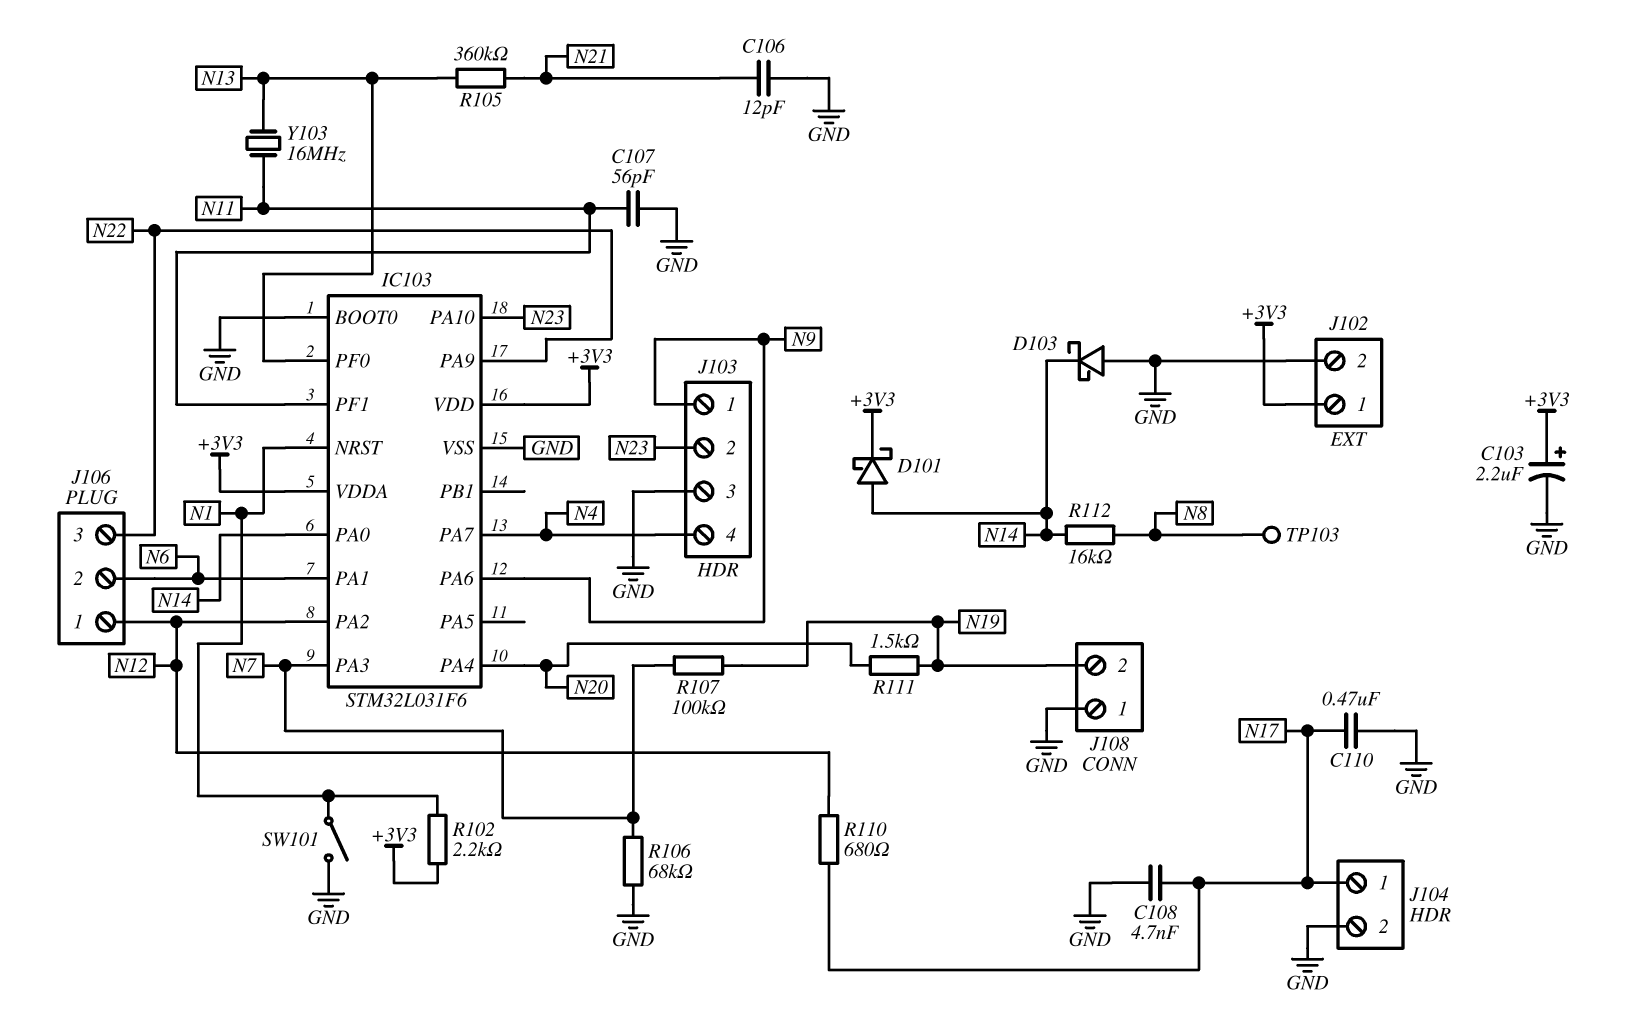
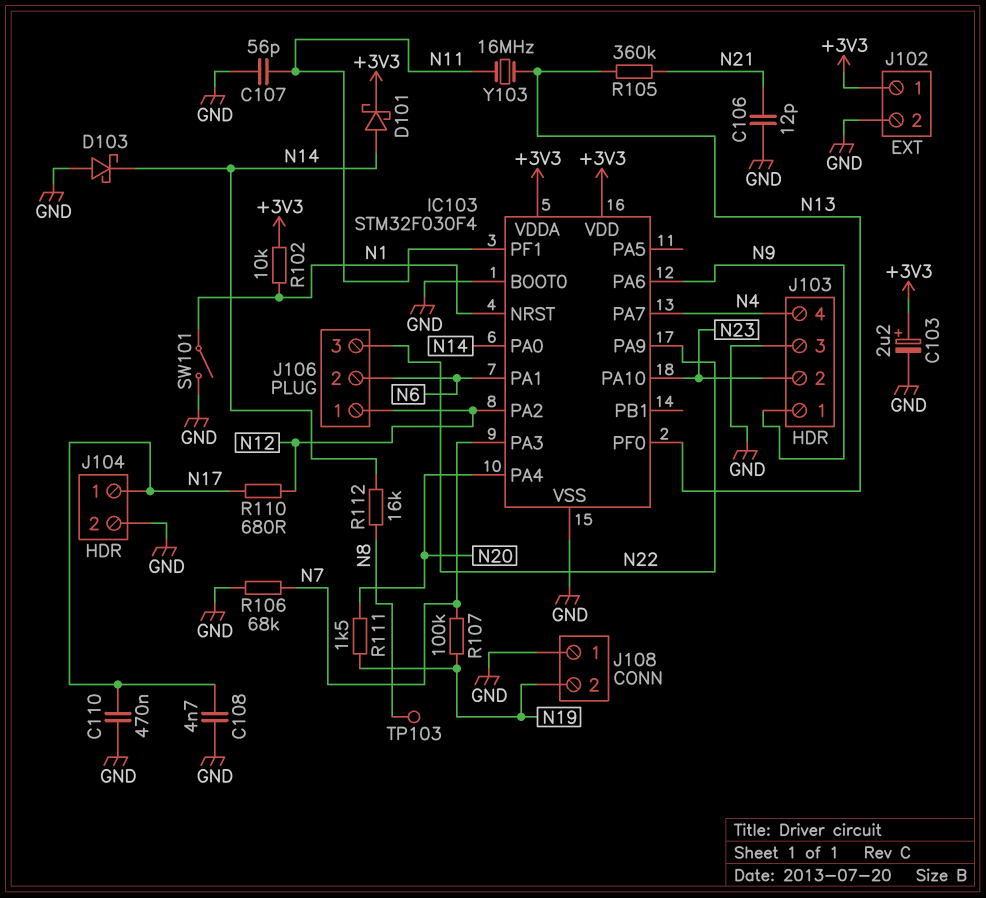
IC103: STM32L031F6 -> STM32F030F4
R102: 2.2k (+3V3, N1) -> 10k (+3V3, N1)

